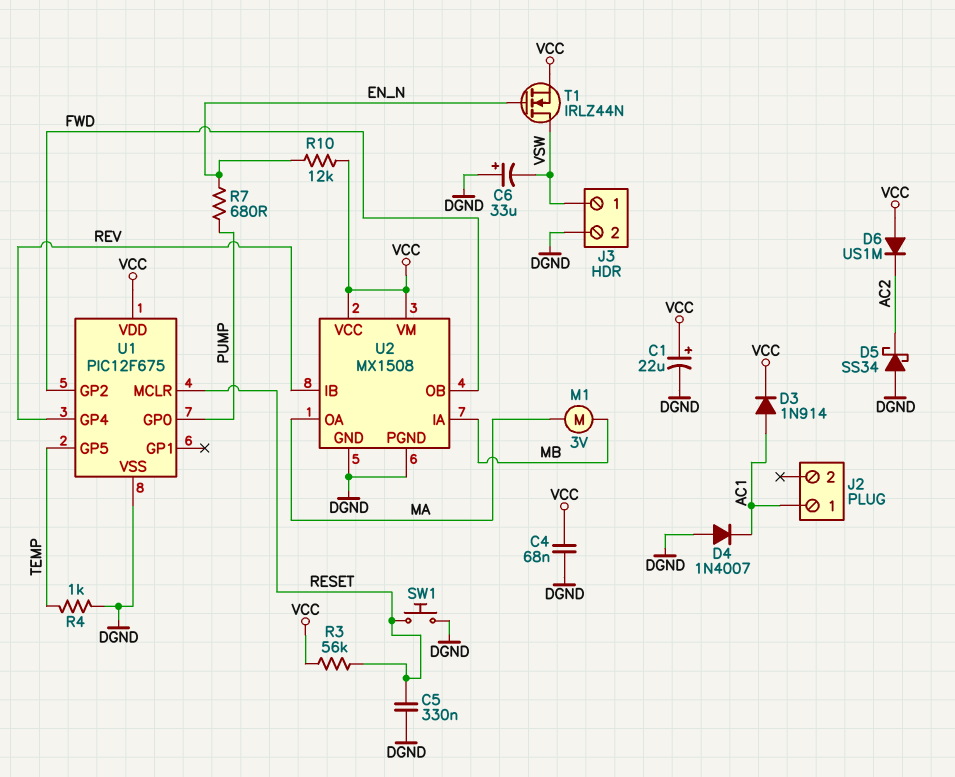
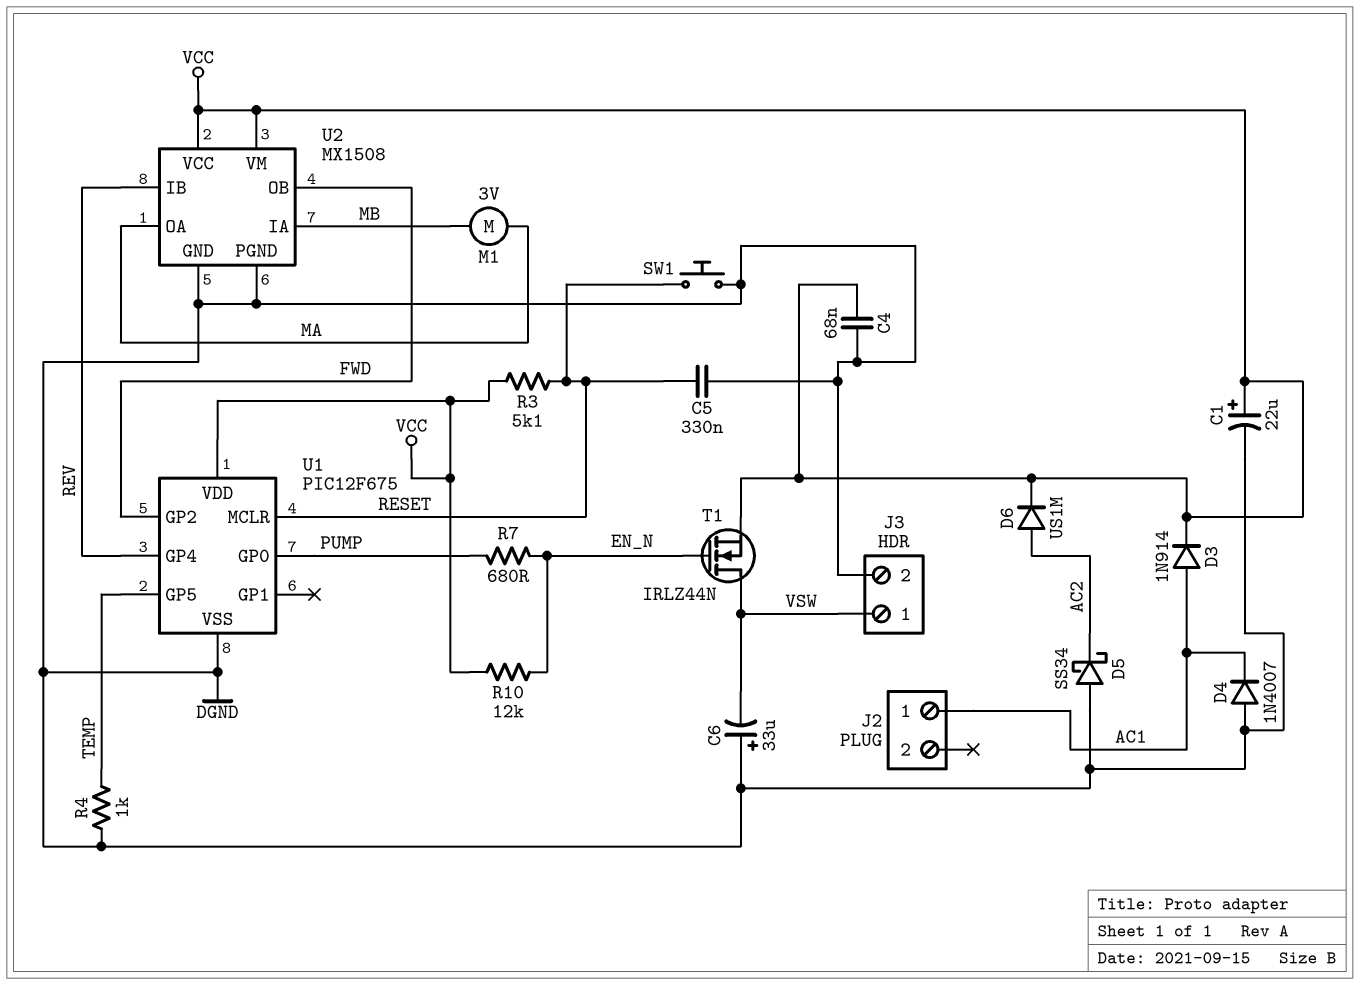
D6: diode US1M (A VCC, K AC2) -> diode US1M (A AC2, K VCC)
R3: 56k (RESET, VCC) -> 5.1k (RESET, VCC)

